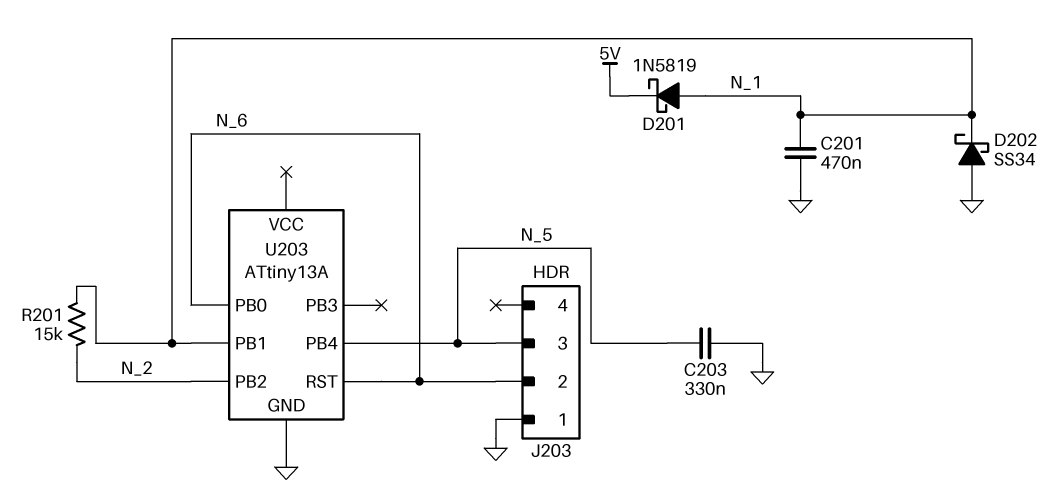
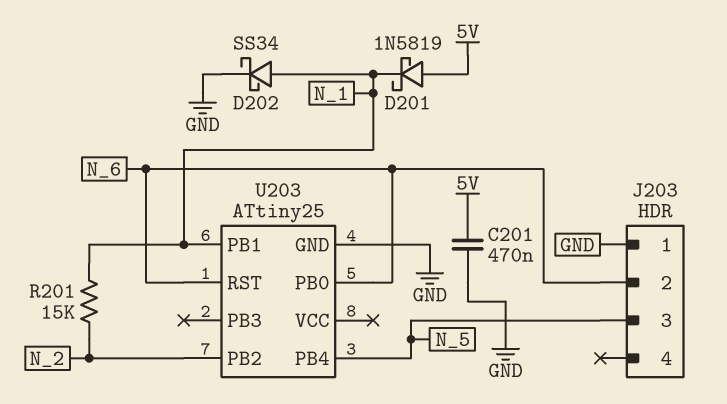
C201: 470nF (GND, N_1) -> 470nF (5V, GND)
C203: 330nF (GND, N_5) -> none
D201: schottky 1N5819 (A N_1, K 5V) -> schottky 1N5819 (A 5V, K N_1)
D202: schottky SS34 (A GND, K N_1) -> schottky SS34 (A N_1, K GND)
U203: ATtiny13A -> ATtiny25

